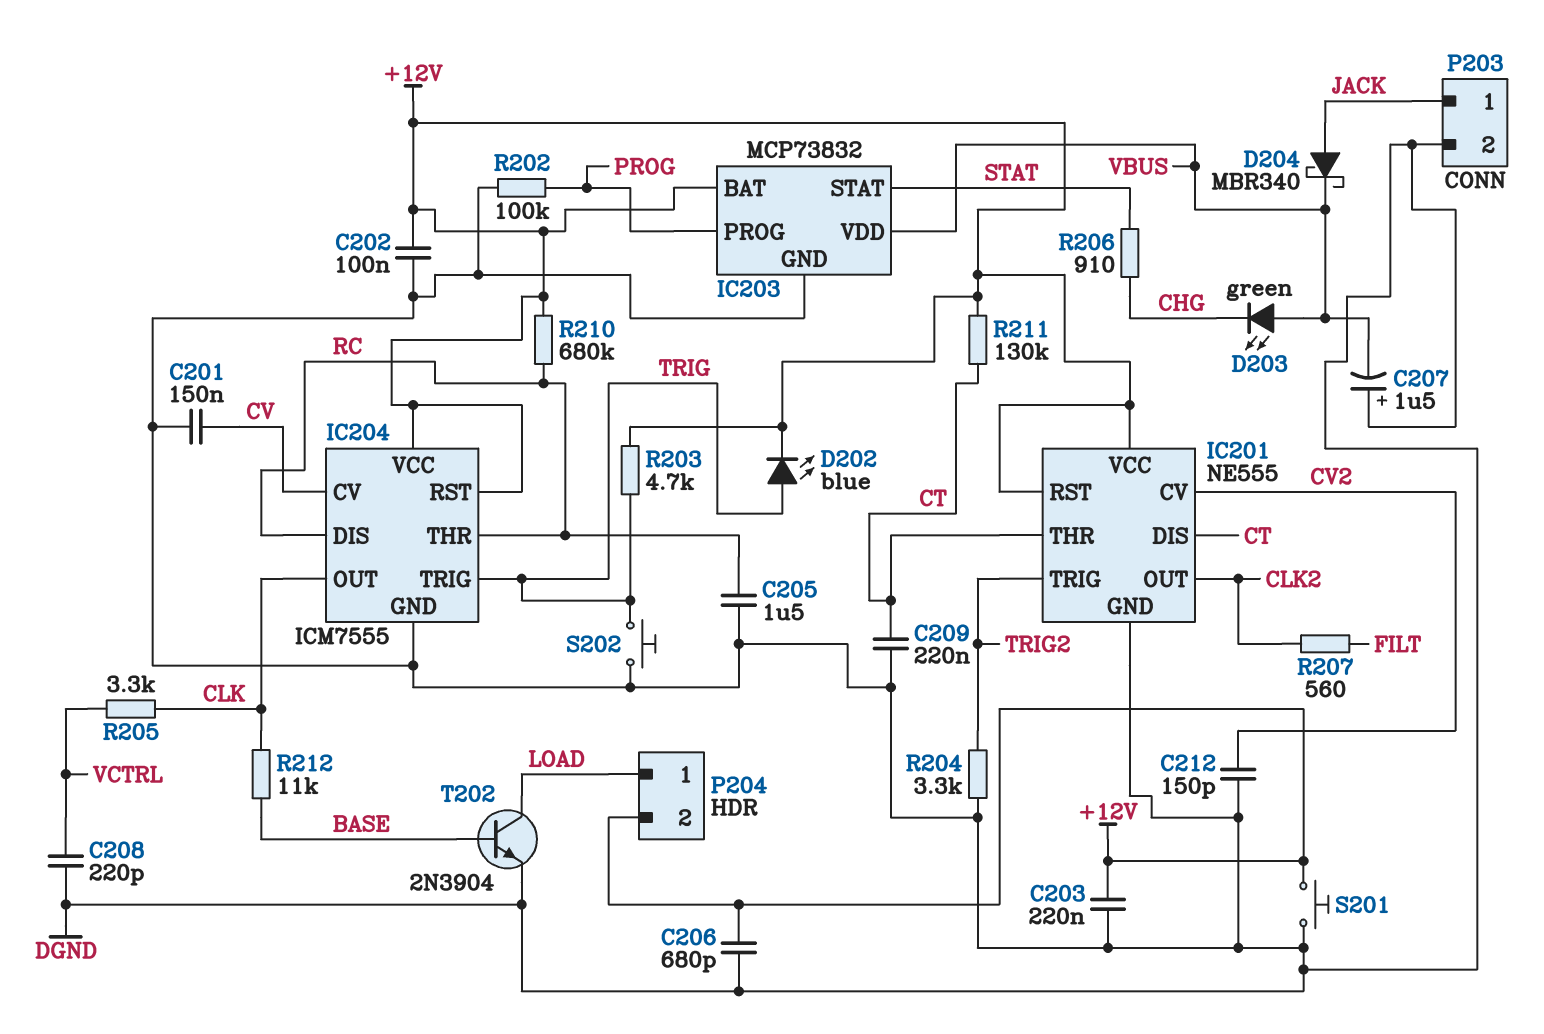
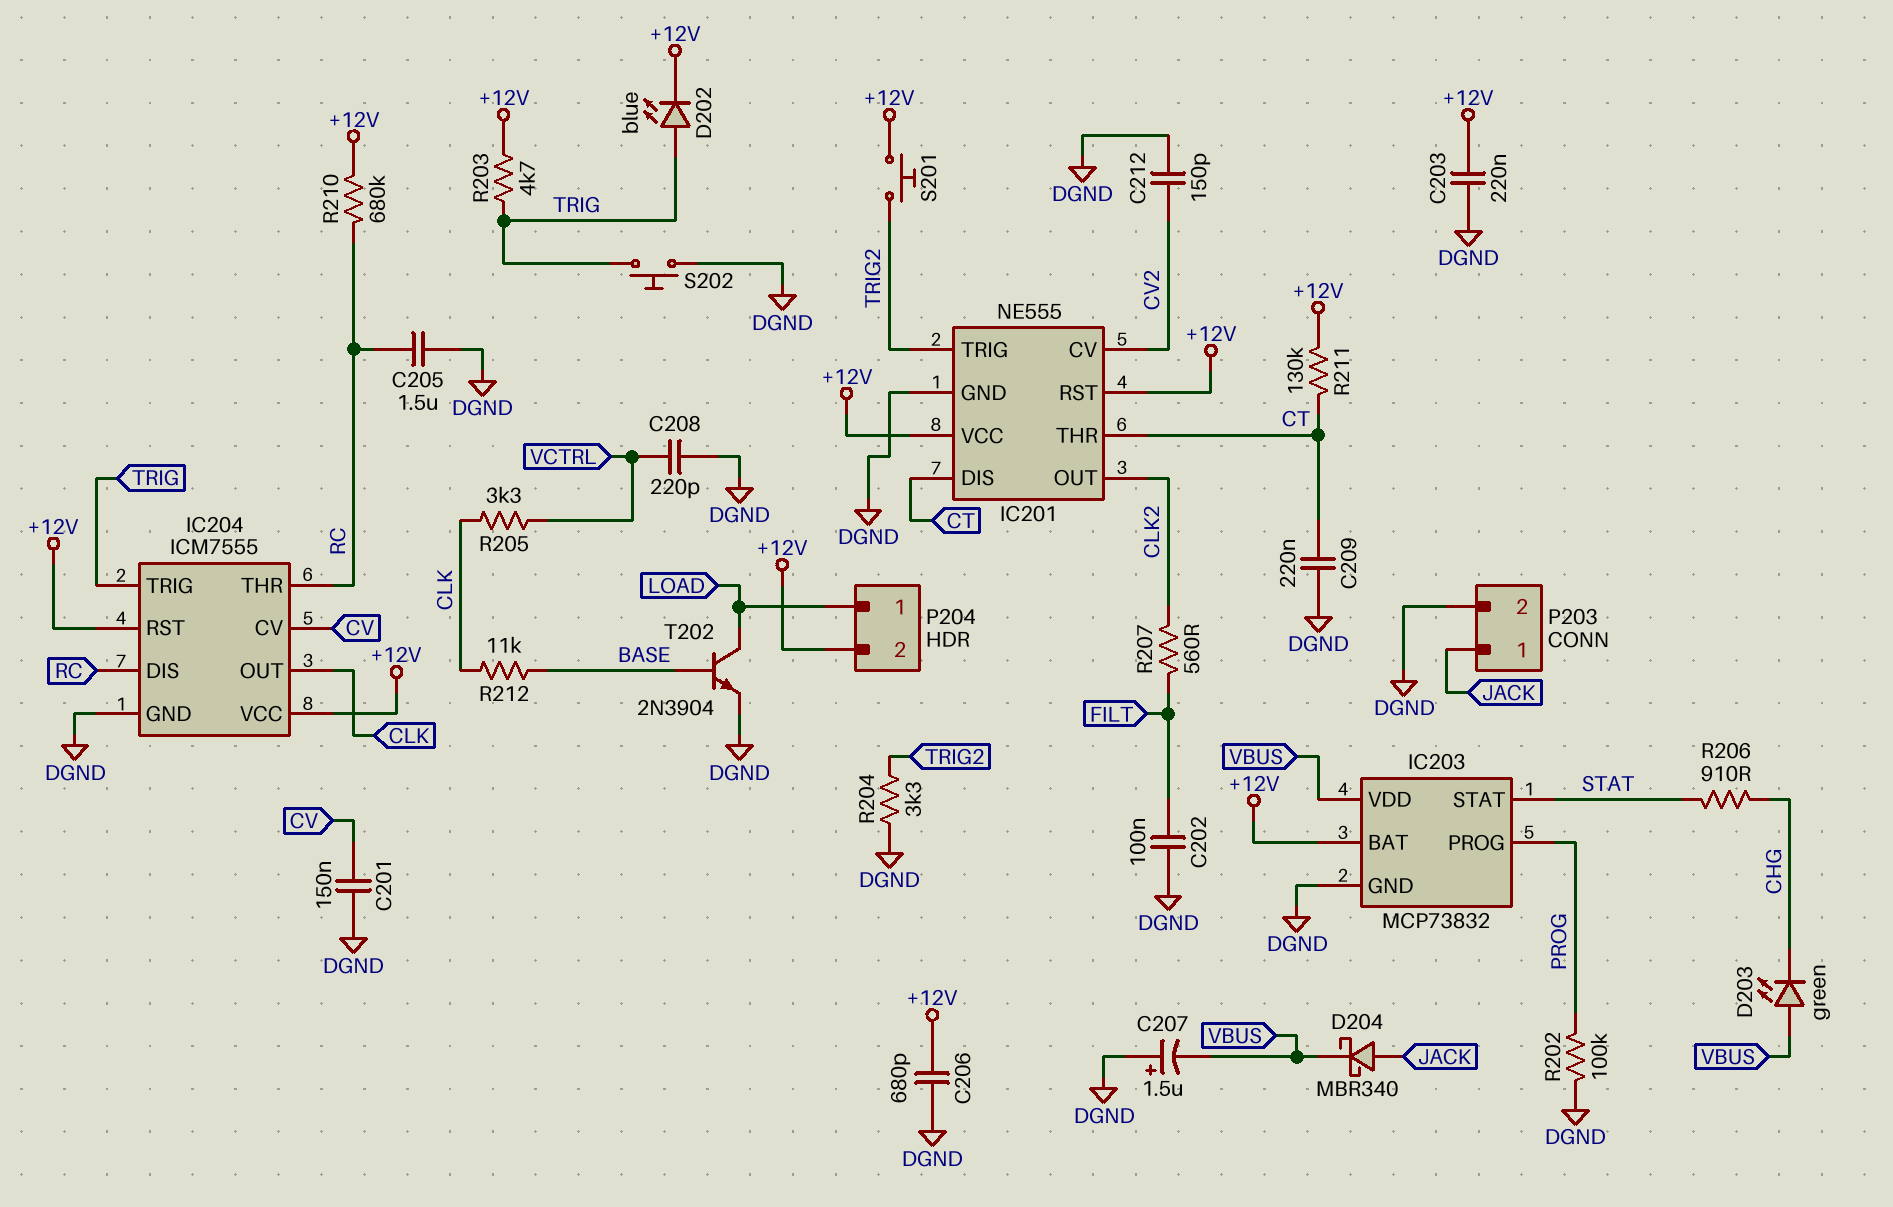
C202: 100nF (+12V, DGND) -> 100nF (DGND, FILT)
S201: button (+12V, DGND) -> button (+12V, TRIG2)

